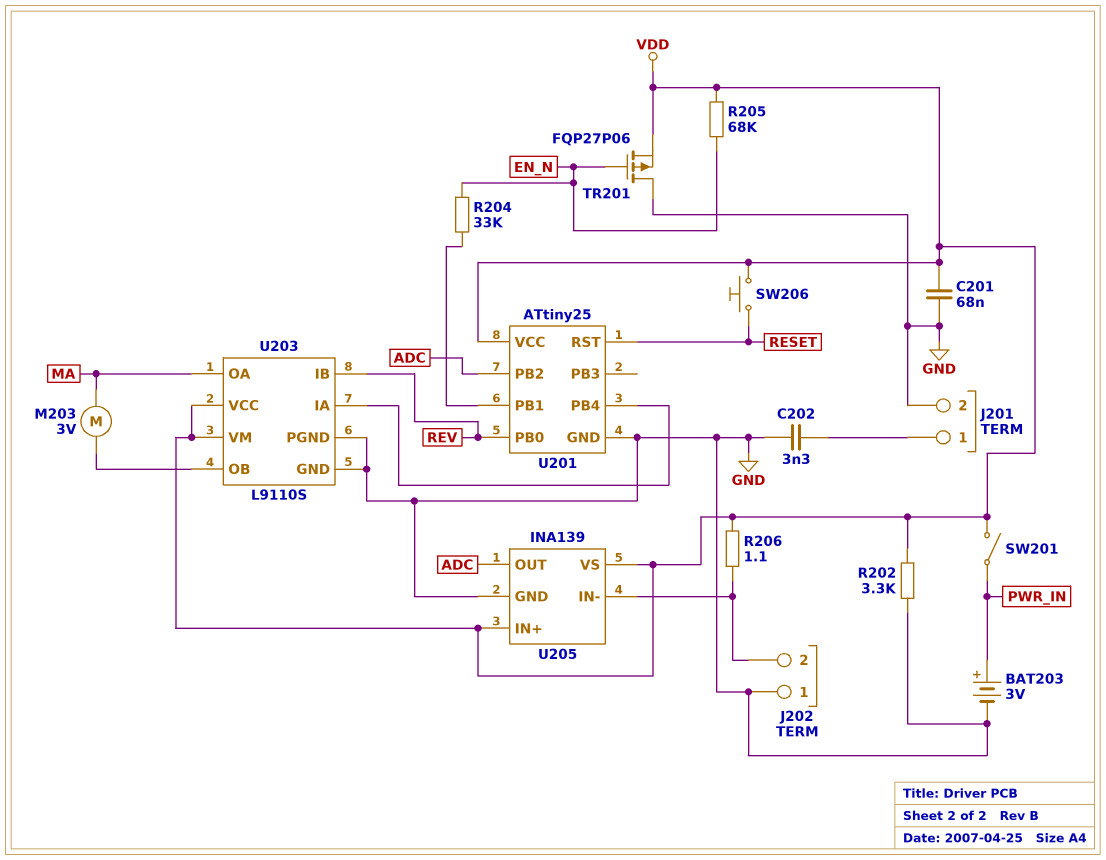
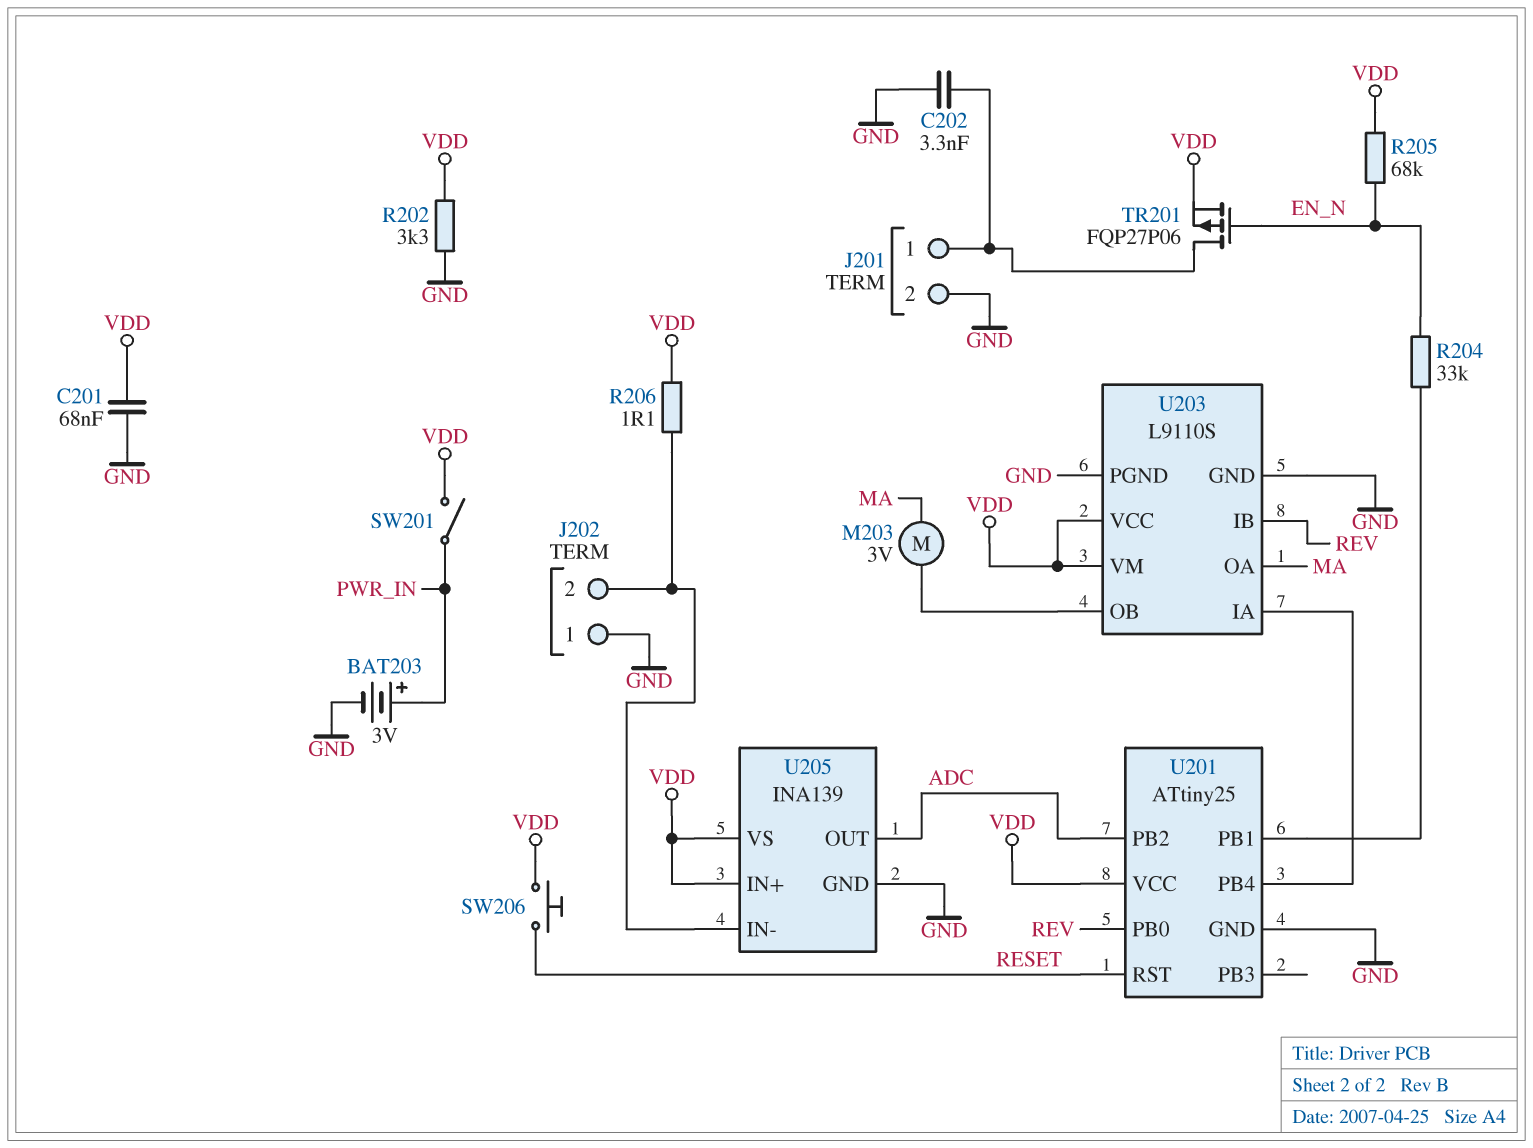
TR201: PMOS FQP27P06 (G EN_N, D GND, S VDD) -> PMOS FQP27P06 (G EN_N, D J201/1, S VDD)

